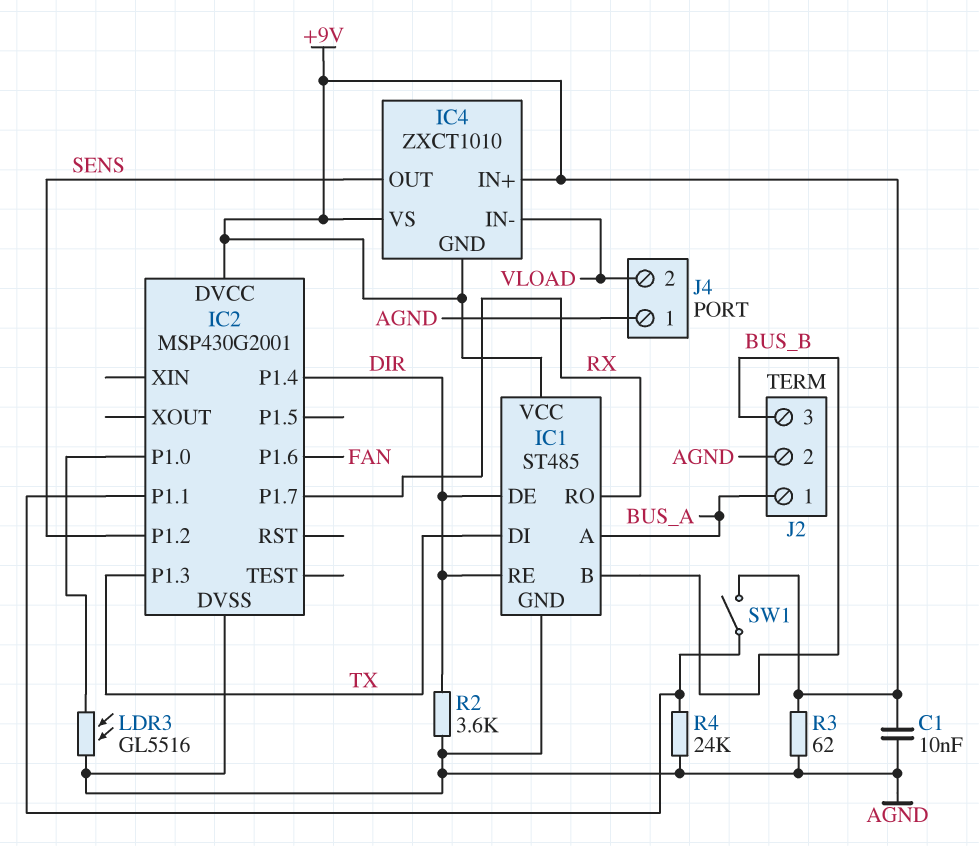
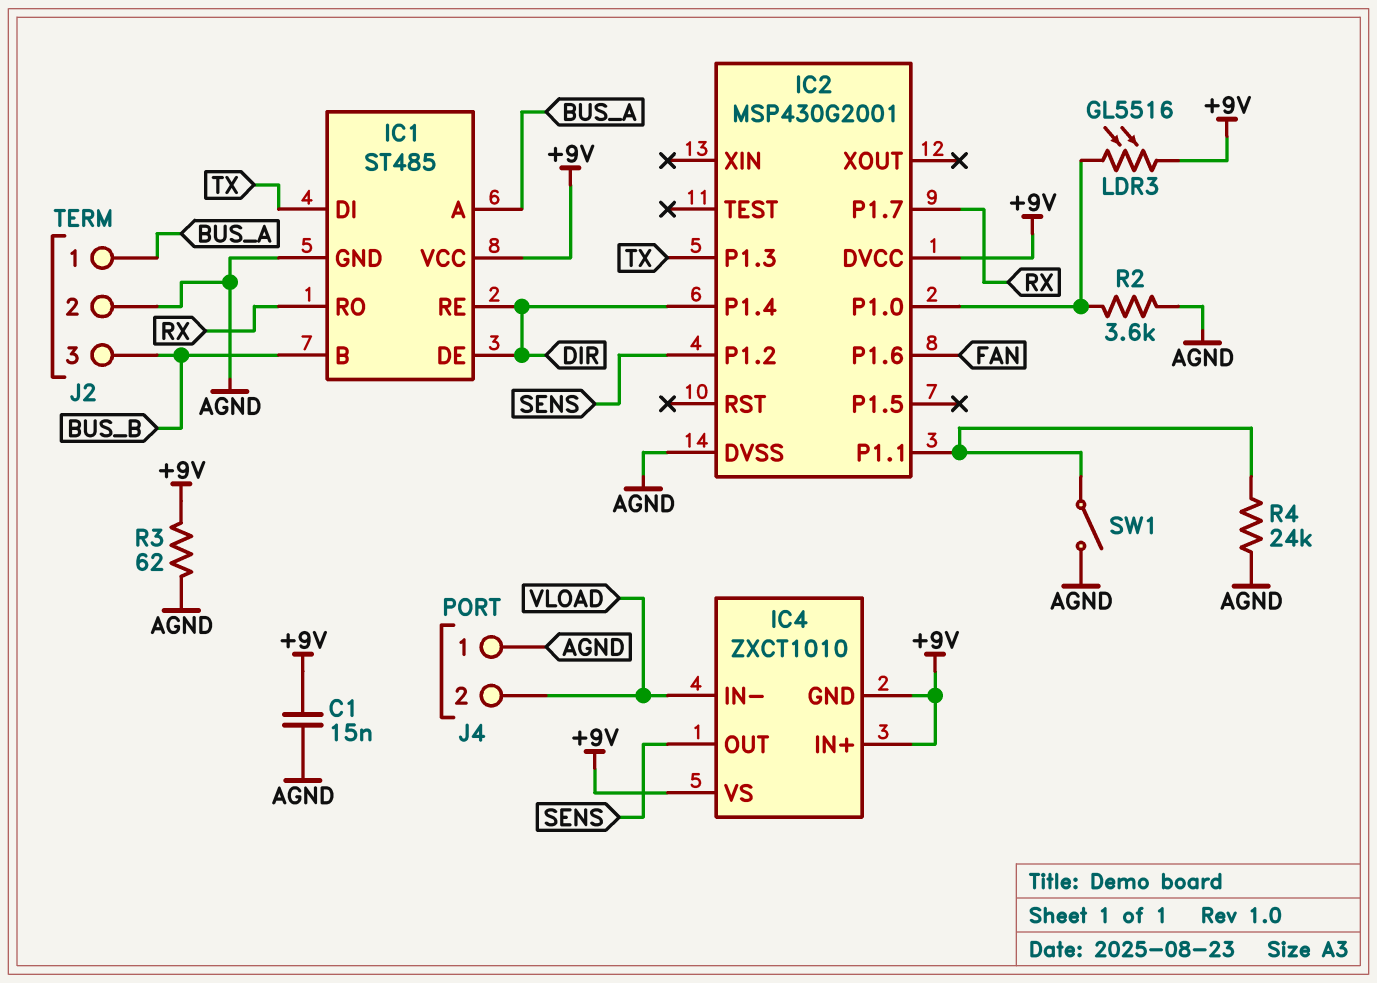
C1: 10nF (+9V, AGND) -> 15nF (+9V, AGND)
LDR3: GL5516 (AGND, IC2/P1.0) -> GL5516 (+9V, IC2/P1.0)
R2: 3.6k (AGND, DIR) -> 3.6k (AGND, IC2/P1.0)
SW1: switch (+9V, IC2/P1.1) -> switch (AGND, IC2/P1.1)

